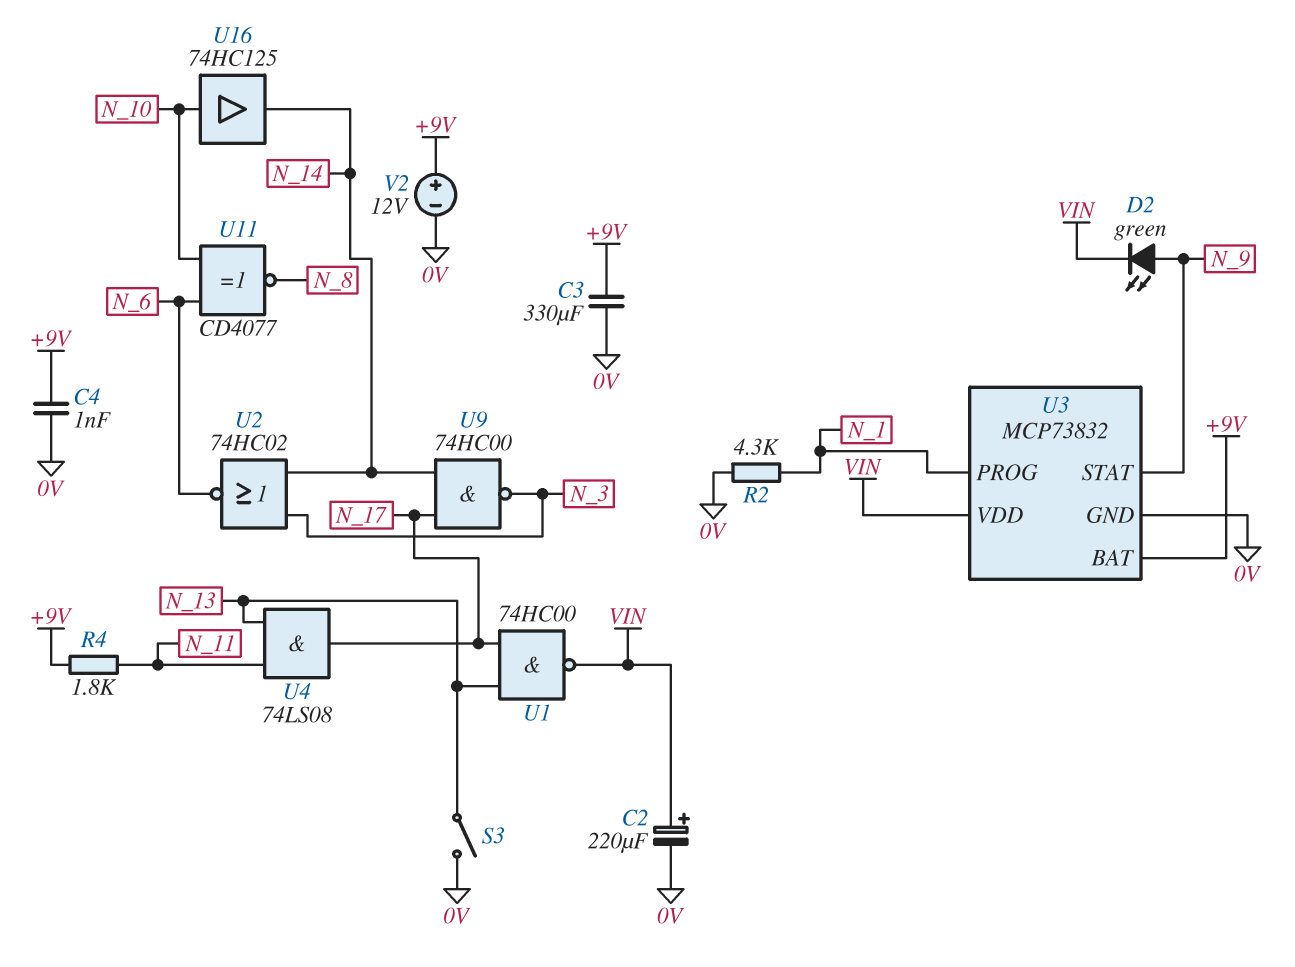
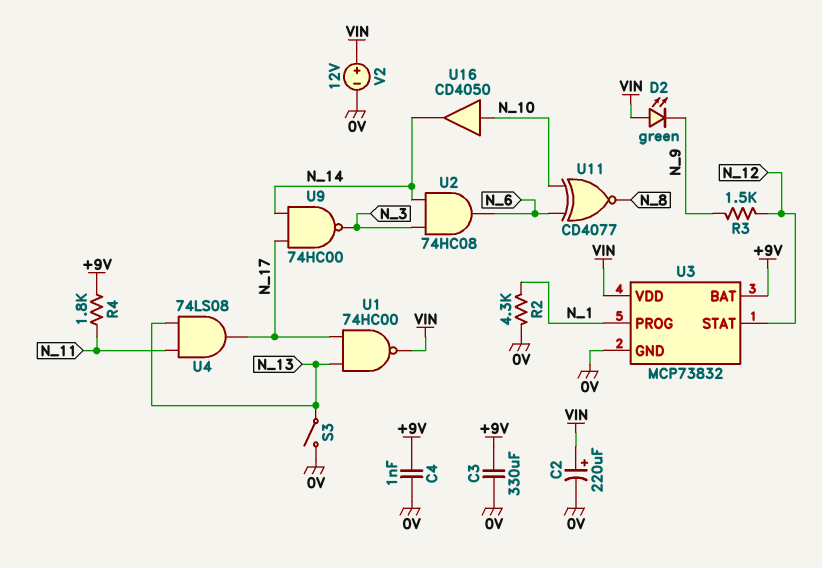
D2: LED green (A N_9, K VIN) -> LED green (A VIN, K N_9)
R3: none -> 1.5k (N_9, N_12)
U2: NOR 74HC02 (in N_3, in N_14, out N_6) -> AND 74HC08 (in N_3, in N_14, out N_6)
U3 pin STAT: N_9 -> N_12
U16: buffer 74HC125 (in N_10, out N_14) -> buffer CD4050 (in N_10, out N_14)
V2: 12V (plus +9V, minus 0V) -> 12V (plus VIN, minus 0V)

